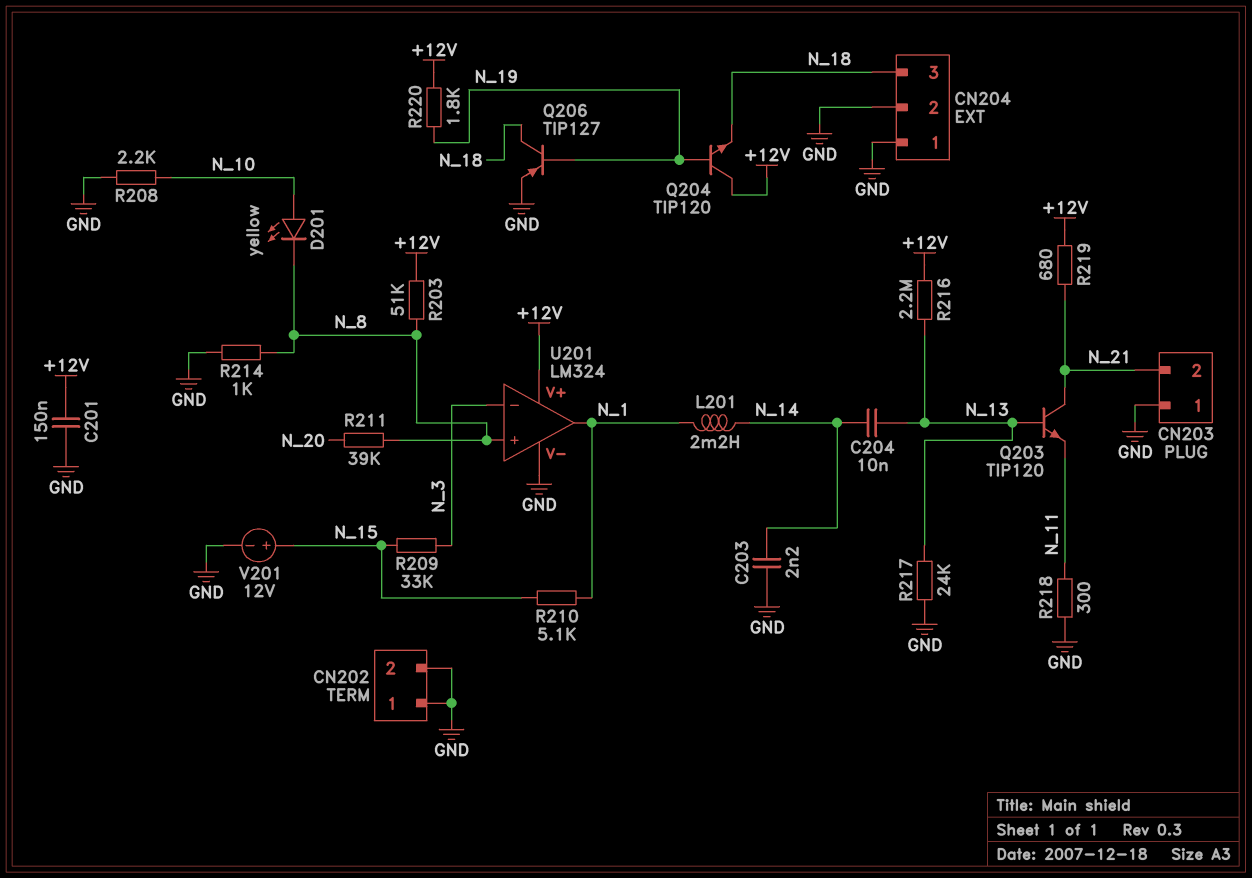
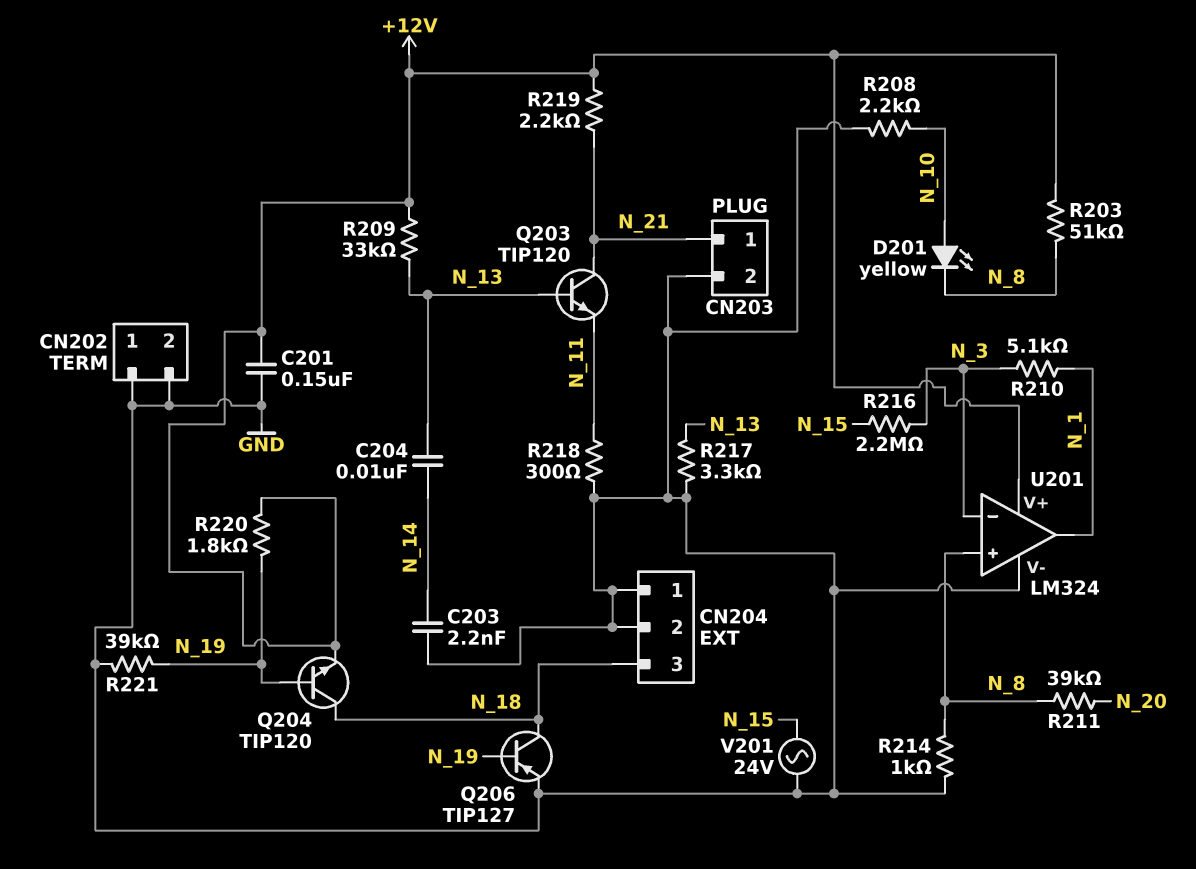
CN203 pin 1: GND -> N_21
CN203 pin 2: N_21 -> GND
L201: 2.2mH (N_1, N_14) -> none
Q204: NPN TIP120 (B N_19, C +12V, E N_18) -> NPN TIP120 (B N_19, C N_18, E +12V)
R209: 33k (N_3, N_15) -> 33k (+12V, N_13)
R210: 5.1k (N_1, N_15) -> 5.1k (N_1, N_3)
R216: 2.2M (+12V, N_13) -> 2.2M (N_3, N_15)
R217: 24k (GND, N_13) -> 3.3k (GND, N_13)
R219: 680 (+12V, N_21) -> 2.2k (+12V, N_21)
R221: none -> 39k (GND, N_19)
V201: 12V (plus N_15, minus GND) -> AC 24V (GND, N_15)

